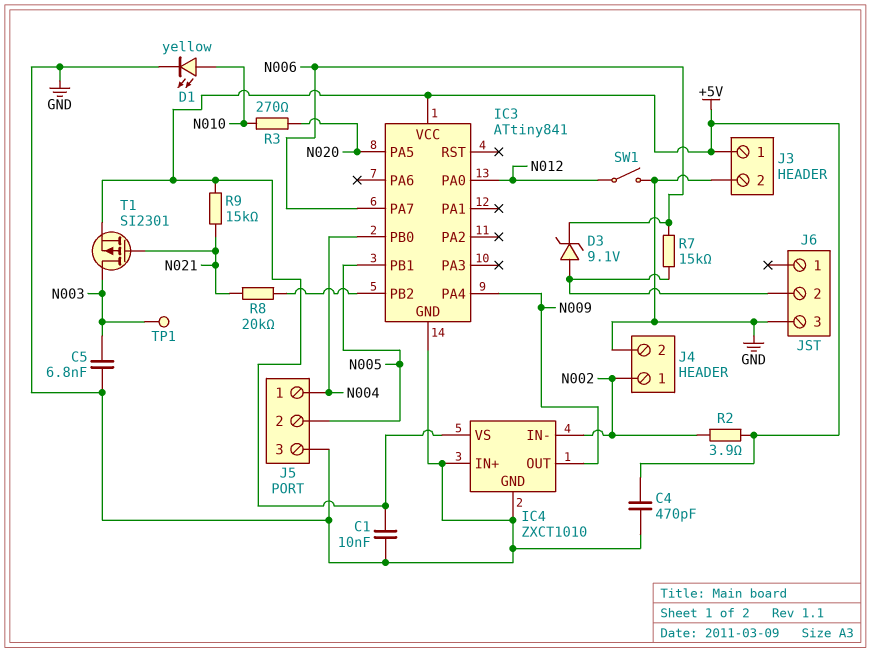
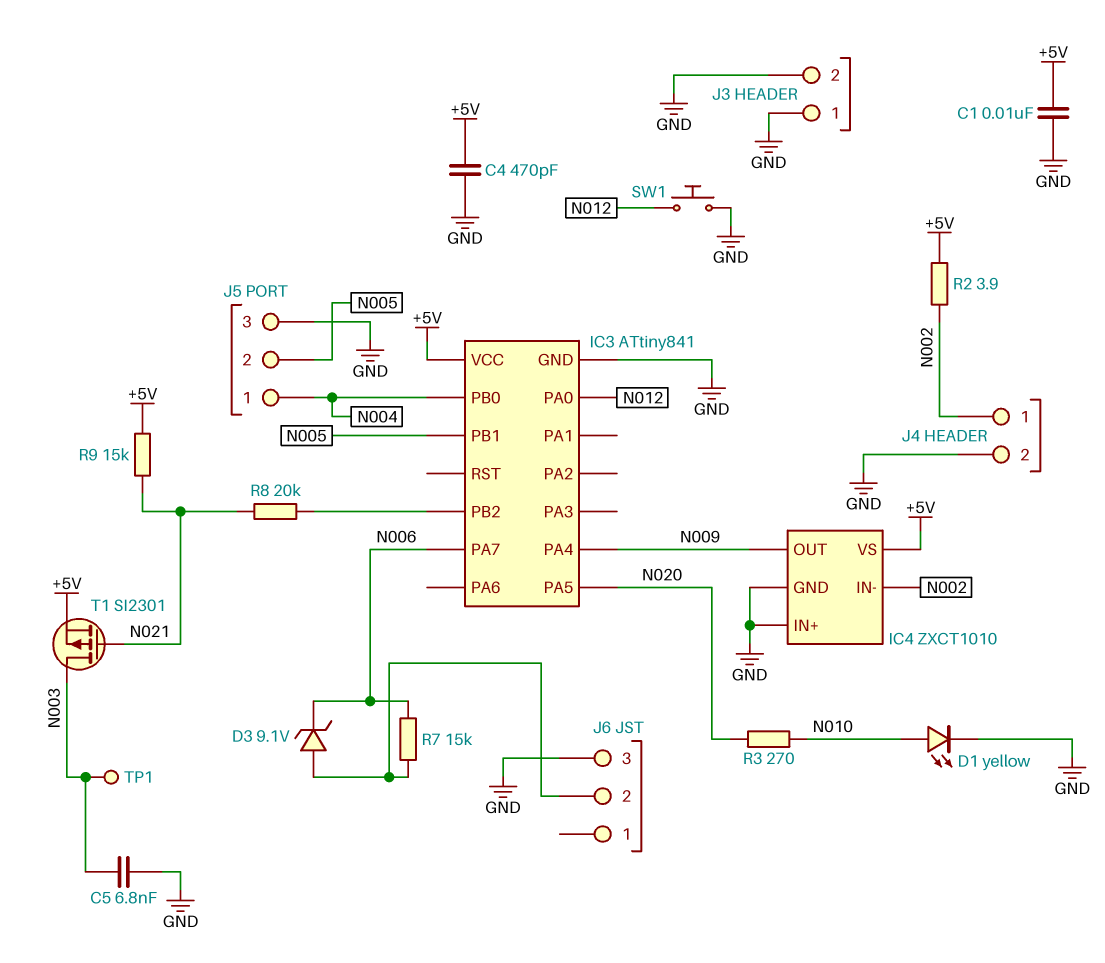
J3 pin 1: +5V -> GND
SW1: switch (GND, N012) -> button (GND, N012)

